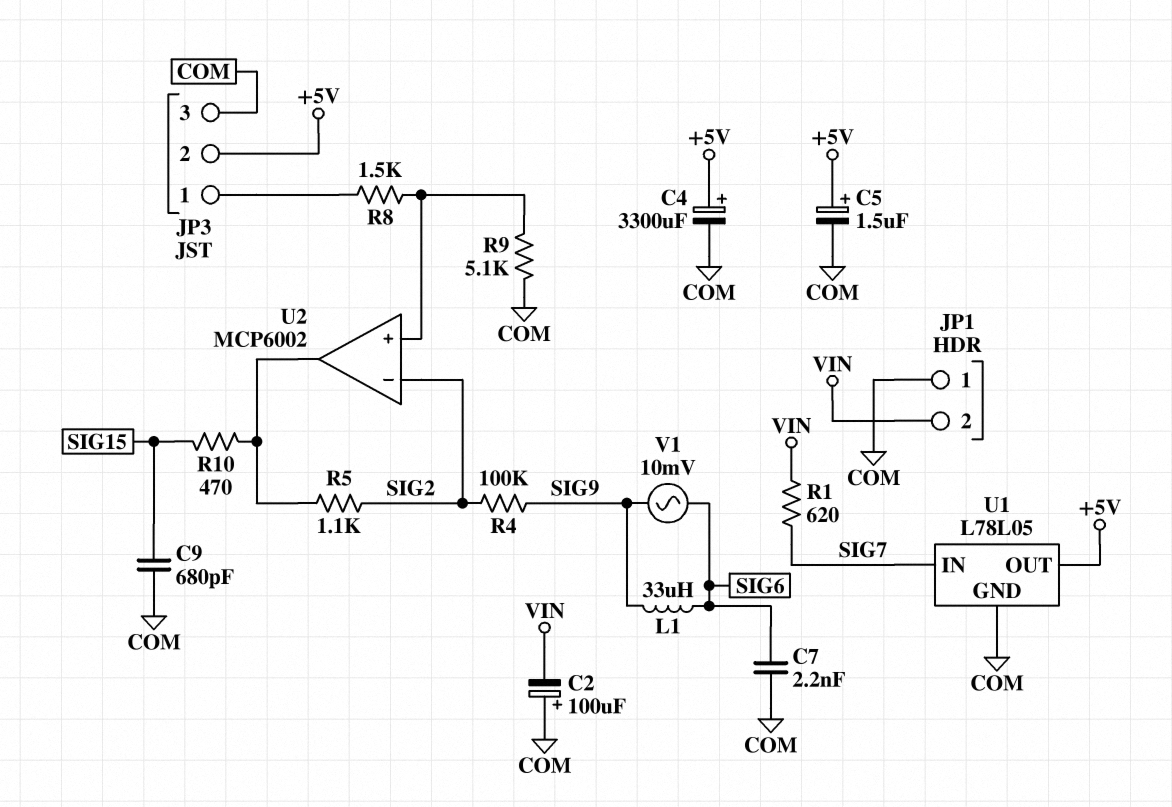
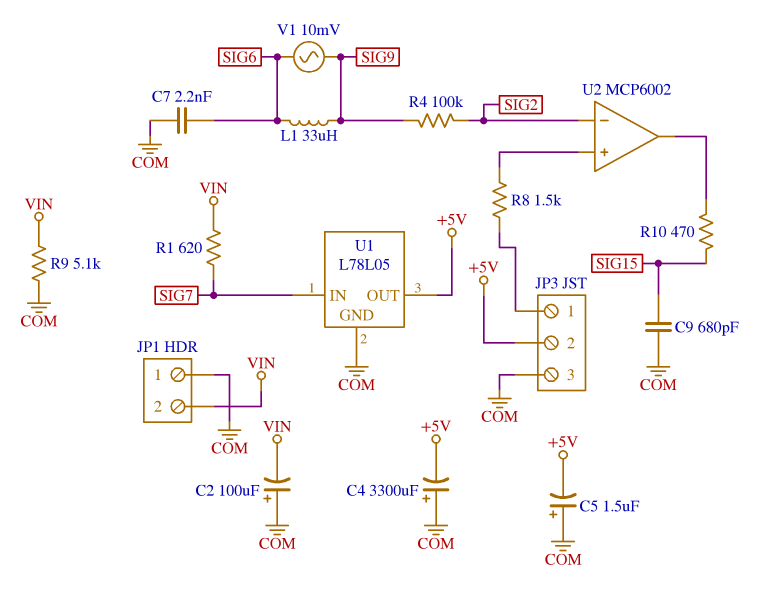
C4: 3300uF (plus +5V, minus COM) -> 3300uF (plus COM, minus +5V)
C5: 1.5uF (plus +5V, minus COM) -> 1.5uF (plus COM, minus +5V)
R5: 1.1k (SIG2, U2/out) -> none
R9: 5.1k (COM, U2/in+) -> 5.1k (COM, VIN)

